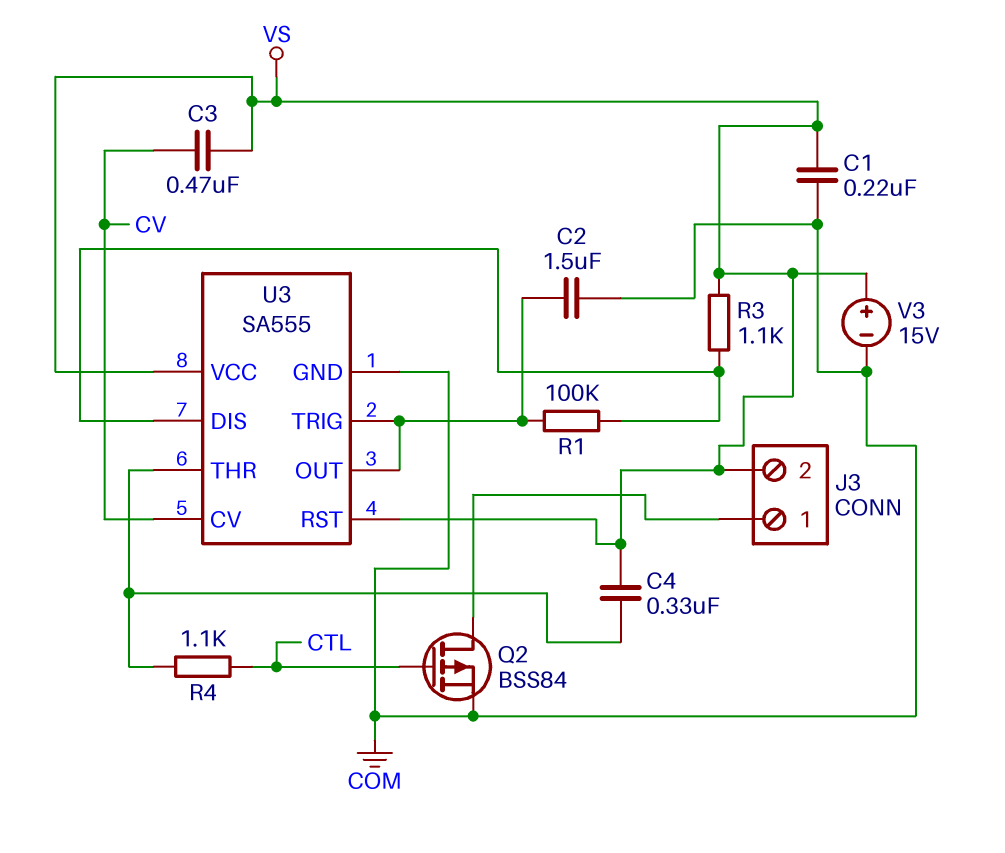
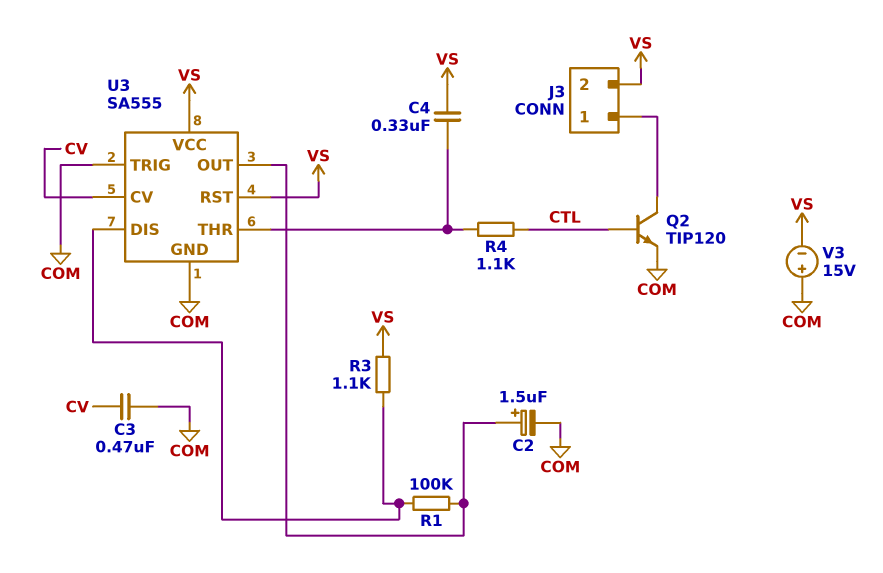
C1: 220nF (COM, VS) -> none
C2: 1.5uF (COM, U3/OUT) -> 1.5uF (plus U3/OUT, minus COM)
C3: 470nF (CV, VS) -> 470nF (COM, CV)
Q2: PMOS BSS84 (G CTL, D J3/1, S COM) -> NPN TIP120 (B CTL, C J3/1, E COM)
U3 pin TRIG: U3/OUT -> COM
V3: 15V (plus VS, minus COM) -> 15V (plus COM, minus VS)

